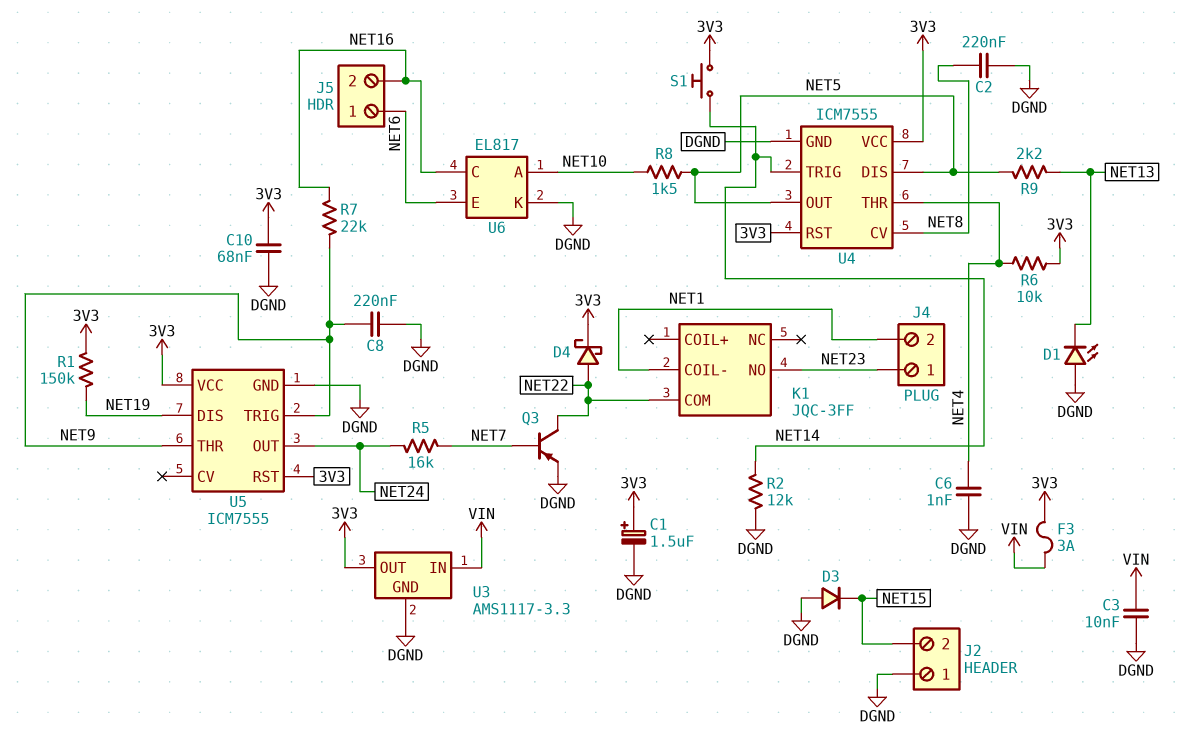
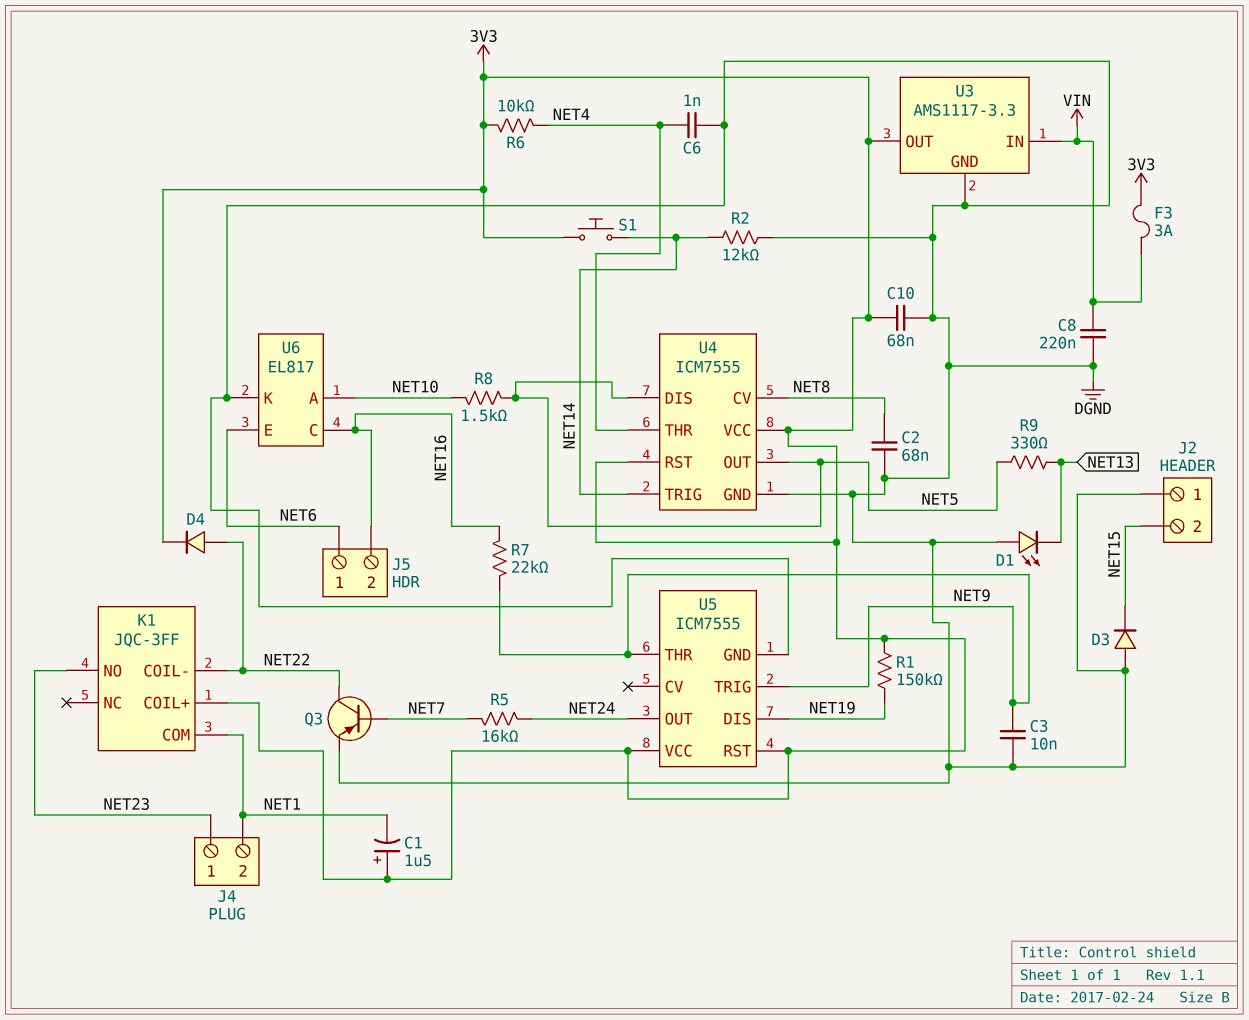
C1: 1.5uF (plus 3V3, minus DGND) -> 1.5uF (plus 3V3, minus NET1)
C2: 220nF (DGND, NET8) -> 68nF (DGND, NET8)
C3: 10nF (DGND, VIN) -> 10nF (DGND, NET9)
C8: 220nF (DGND, NET9) -> 220nF (DGND, VIN)
D4: schottky (A NET22, K 3V3) -> diode (A NET22, K 3V3)
K1 pin COIL+: none -> 3V3
K1 pin COIL-: NET1 -> NET22
K1 pin COM: NET22 -> NET1
R9: 2.2k (NET5, NET13) -> 330 (NET5, NET13)

